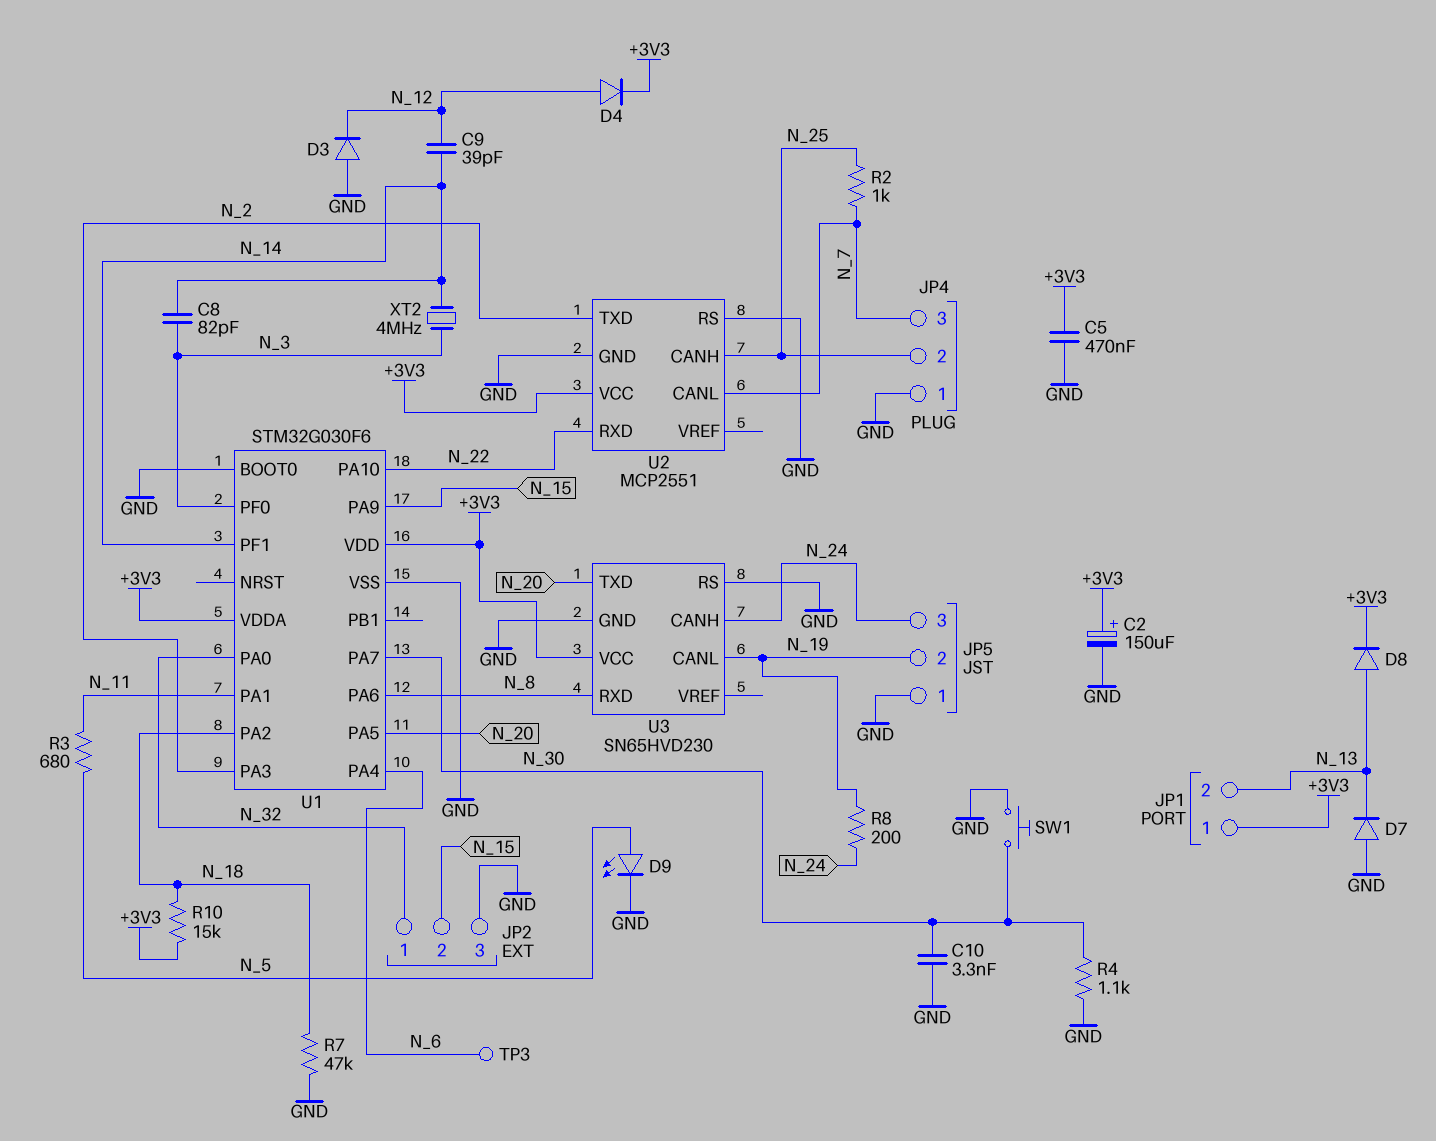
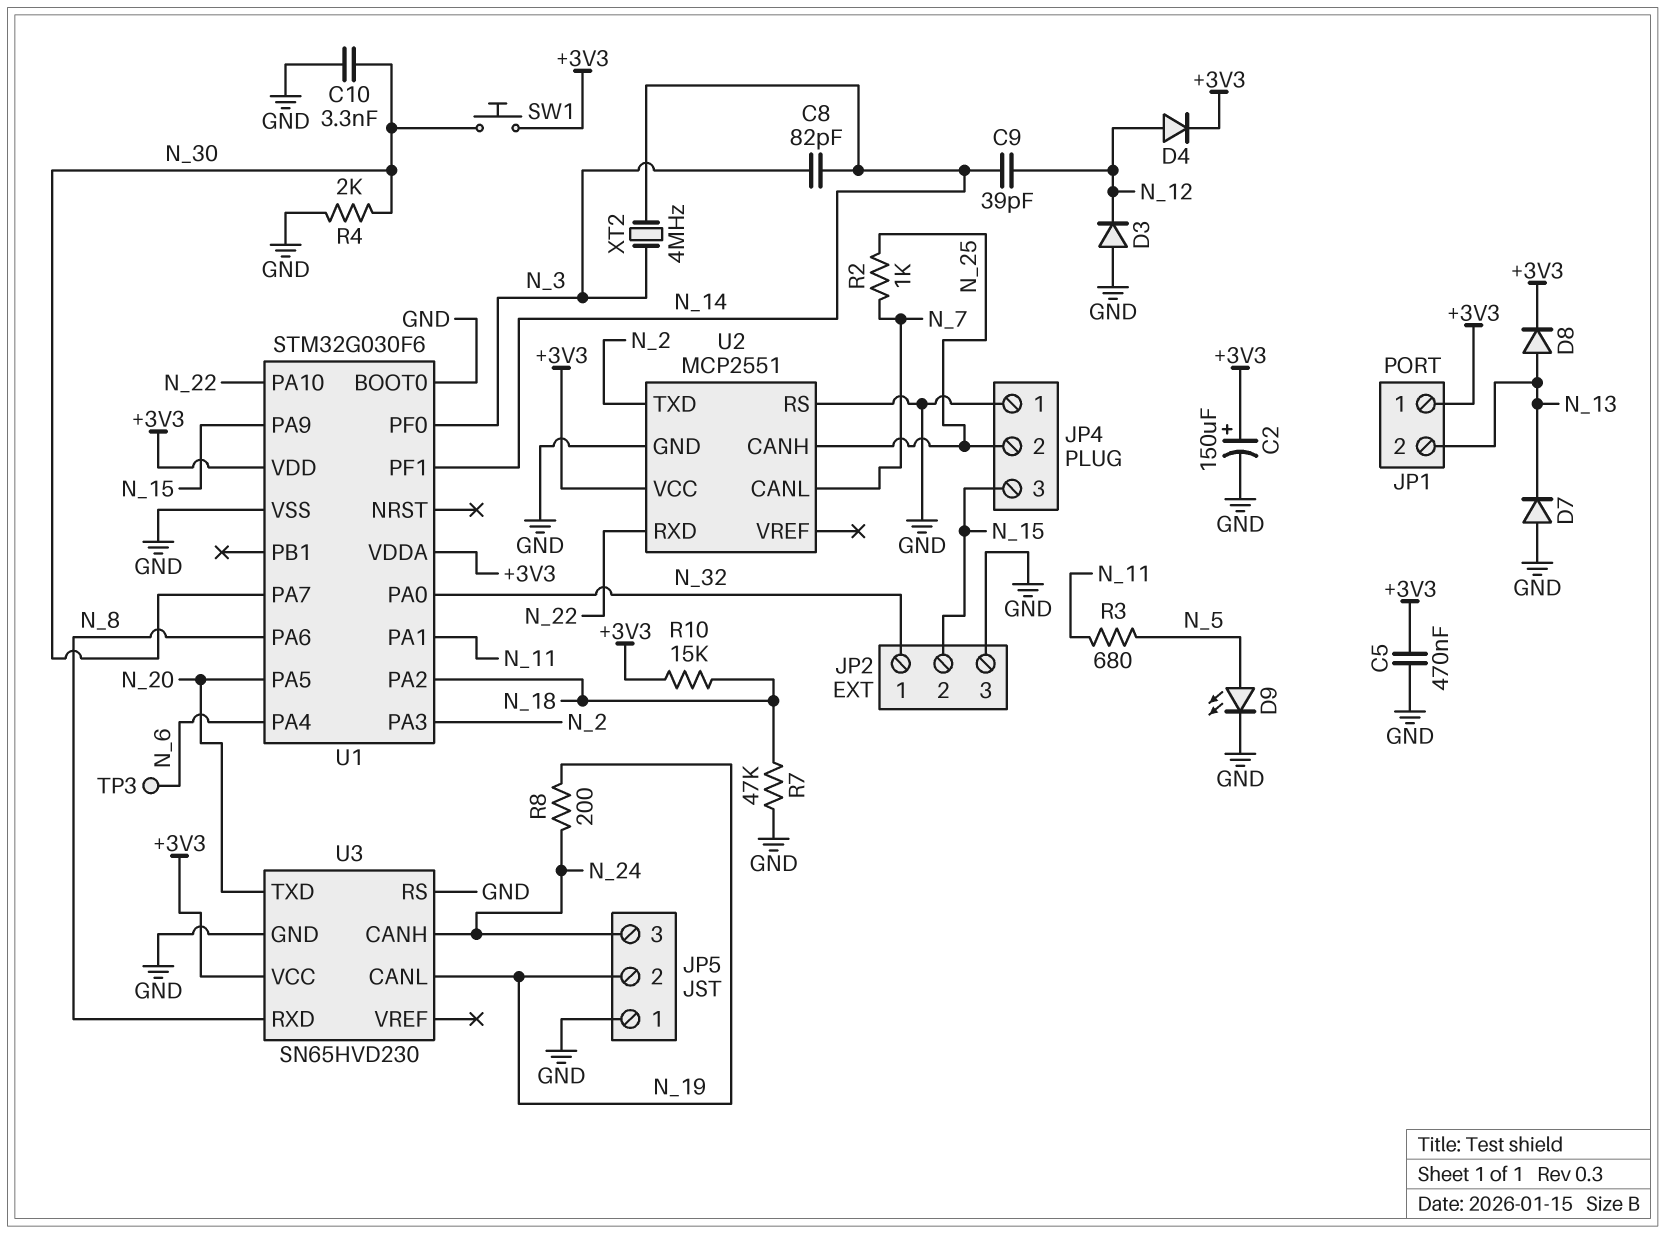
JP4 pin 3: N_7 -> N_15
R4: 1.1k (GND, N_30) -> 2k (GND, N_30)
SW1: button (GND, N_30) -> button (+3V3, N_30)

